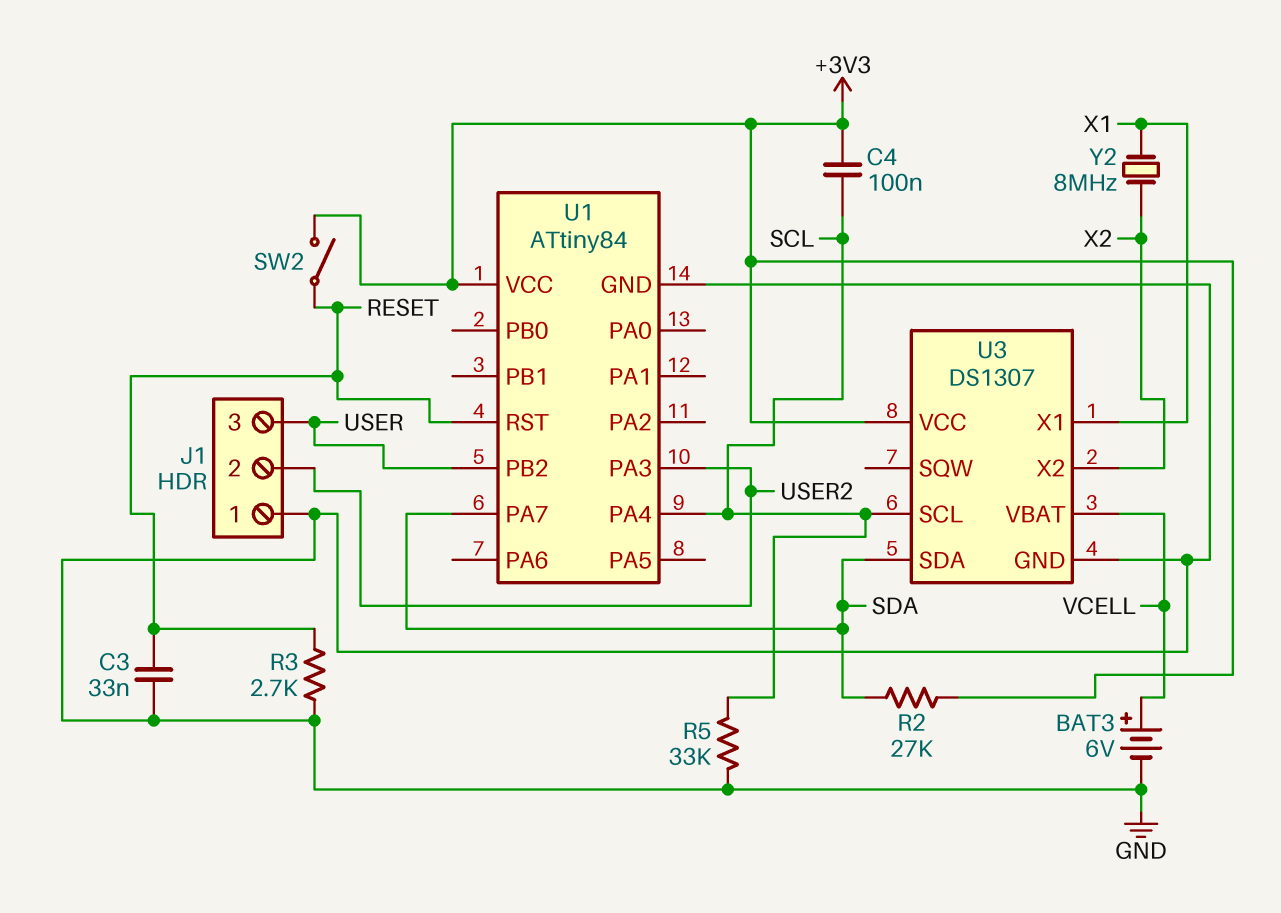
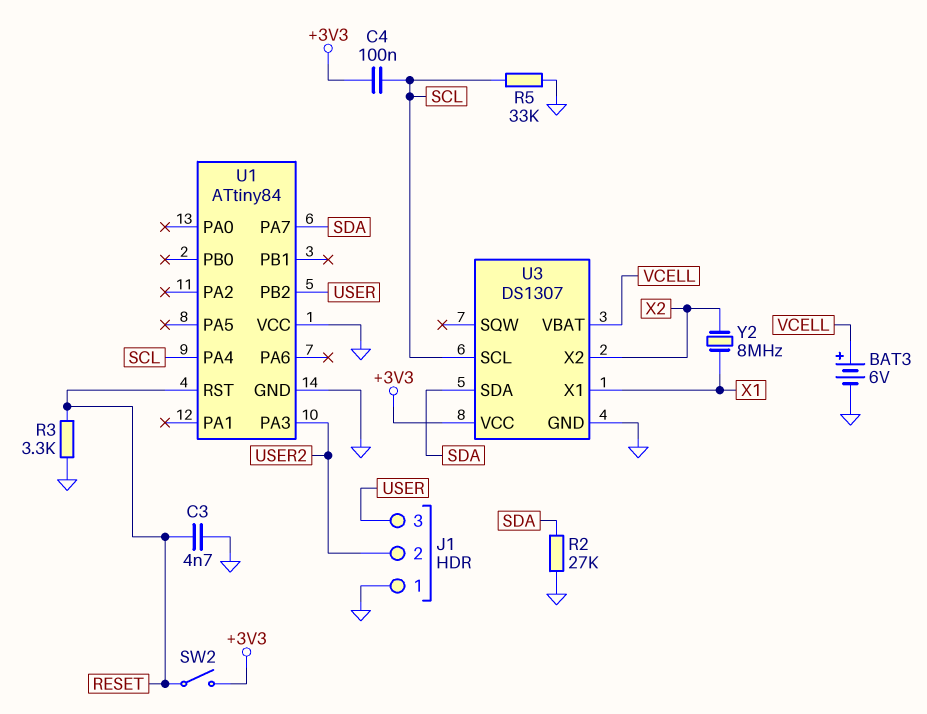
C3: 33nF (GND, RESET) -> 4.7nF (GND, RESET)
R2: 27k (+3V3, SDA) -> 27k (GND, SDA)
R3: 2.7k (GND, RESET) -> 3.3k (GND, RESET)
U1 pin VCC: +3V3 -> GND

